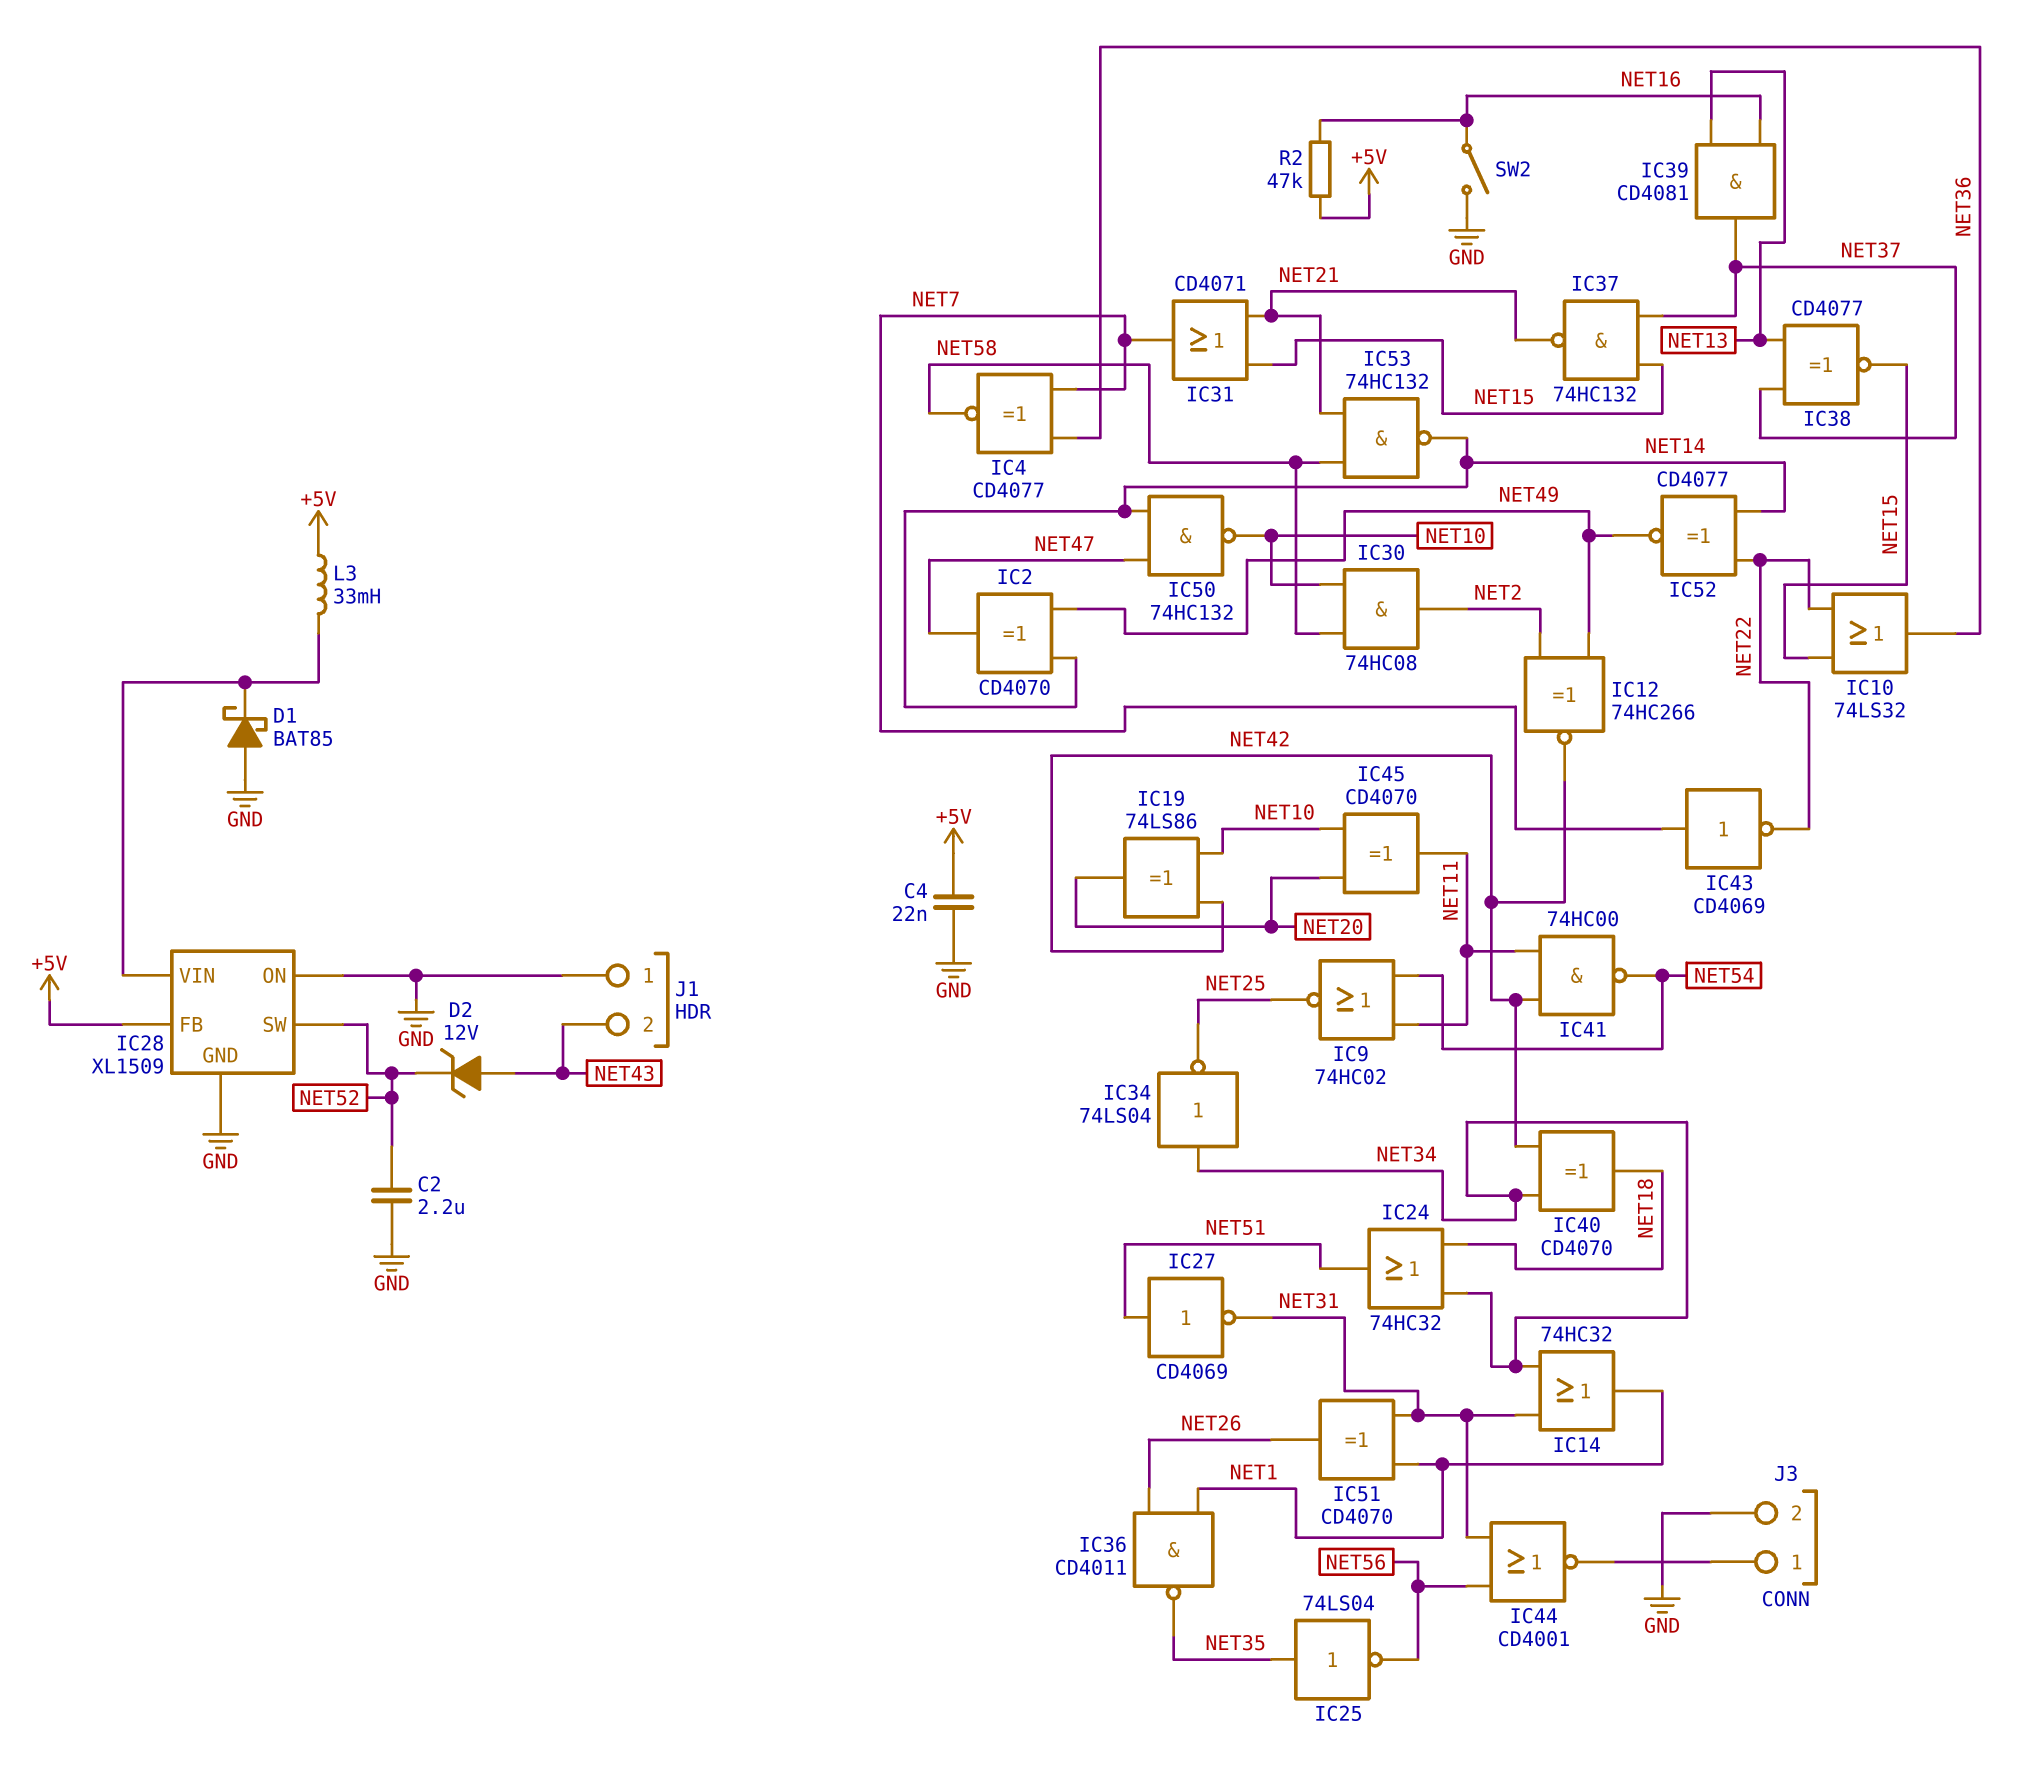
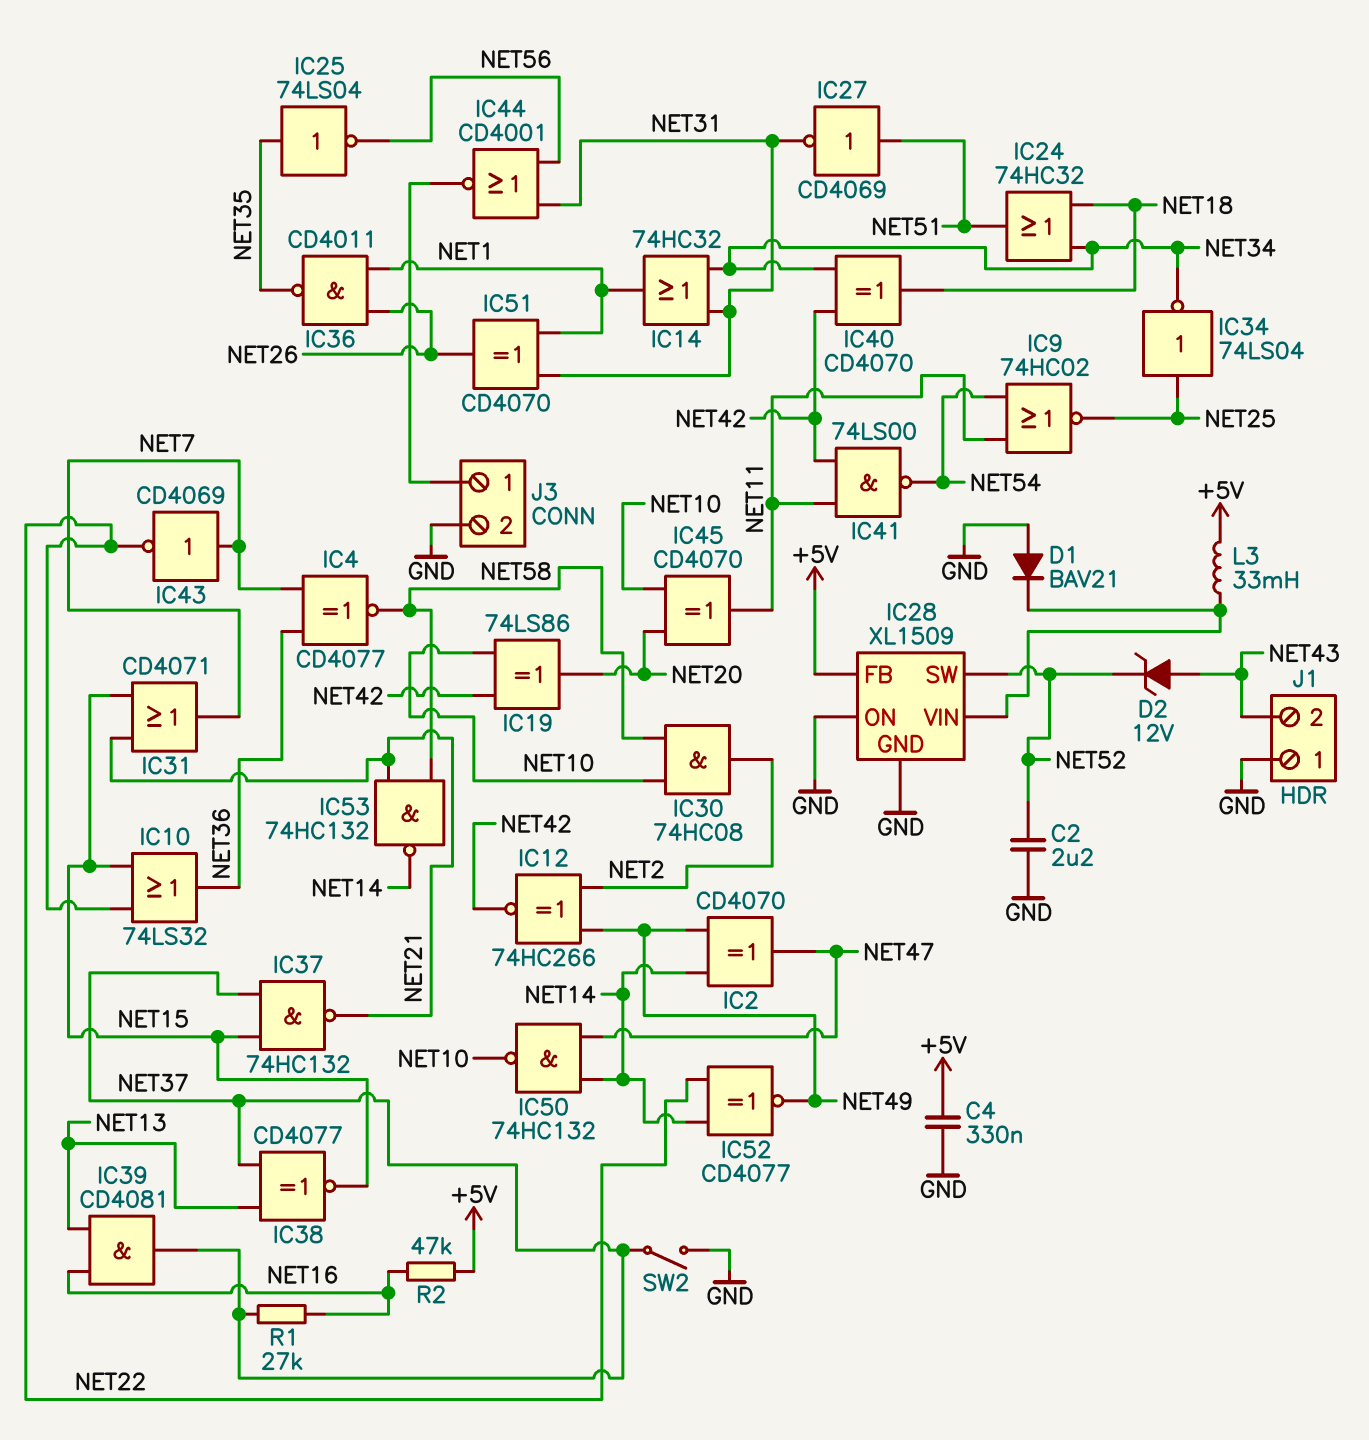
C4: 22nF (+5V, GND) -> 330nF (+5V, GND)
D1: schottky BAT85 (A GND, K IC28/VIN) -> diode BAV21 (A GND, K IC28/VIN)
IC34: NOT 74LS04 (in NET34, out NET25) -> NOT 74LS04 (in NET25, out NET34)
IC41: NAND 74HC00 (in NET11, in NET42, out NET54) -> NAND 74LS00 (in NET11, in NET42, out NET54)
R1: none -> 27k (NET16, NET37)
SW2: switch (GND, NET16) -> switch (GND, NET37)

